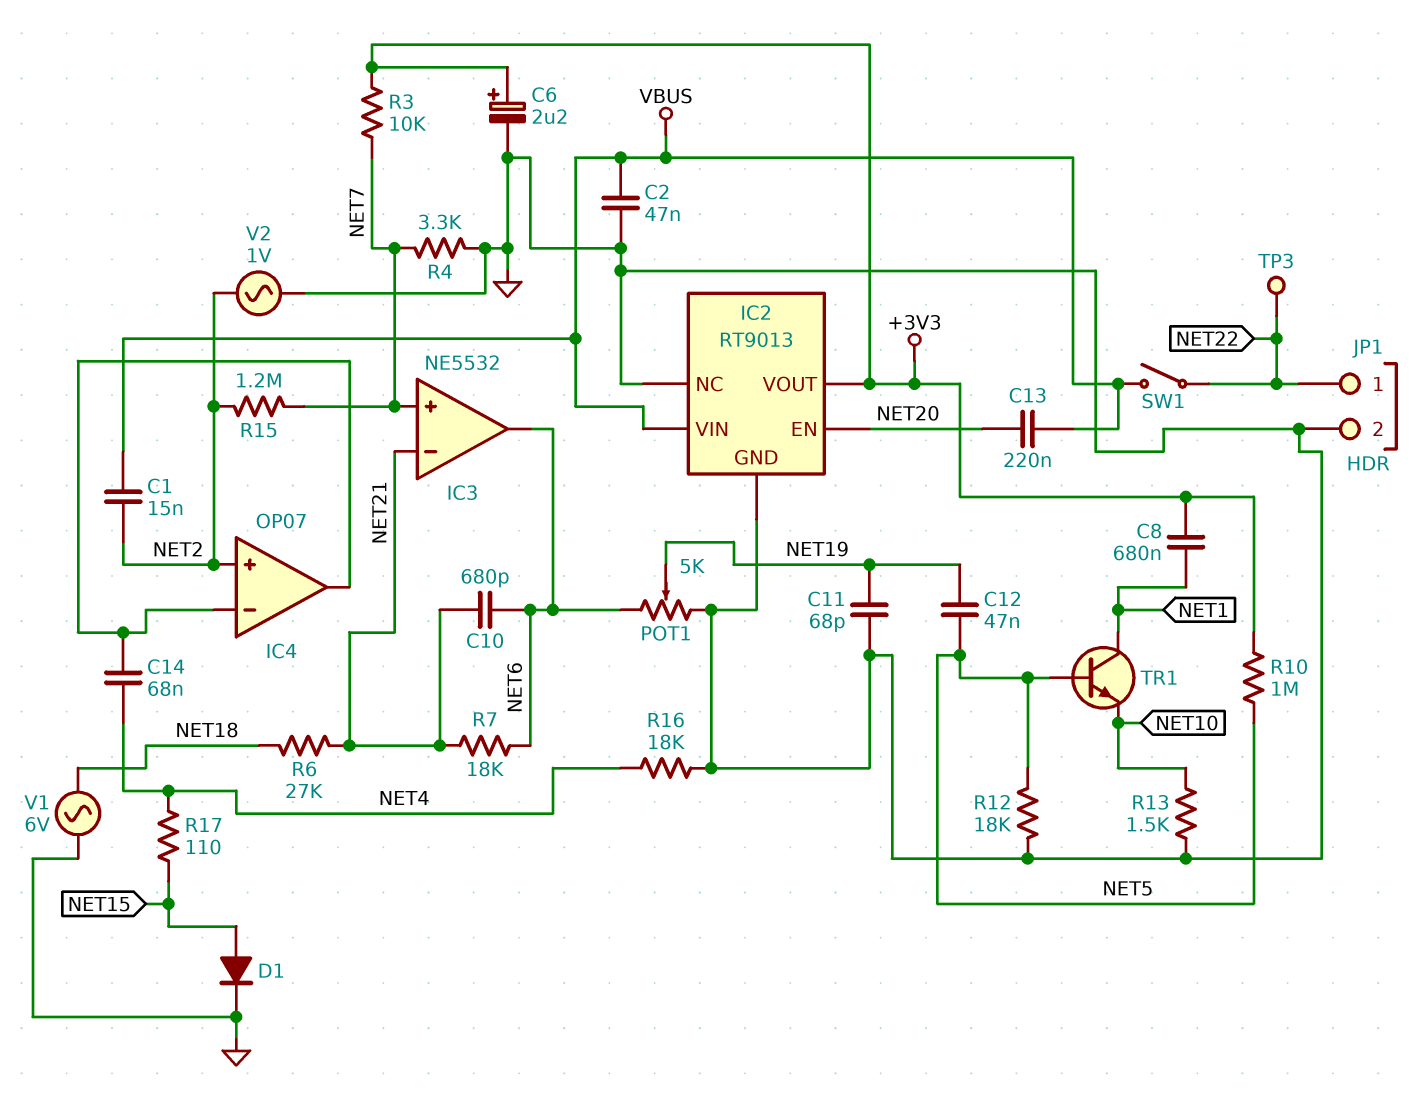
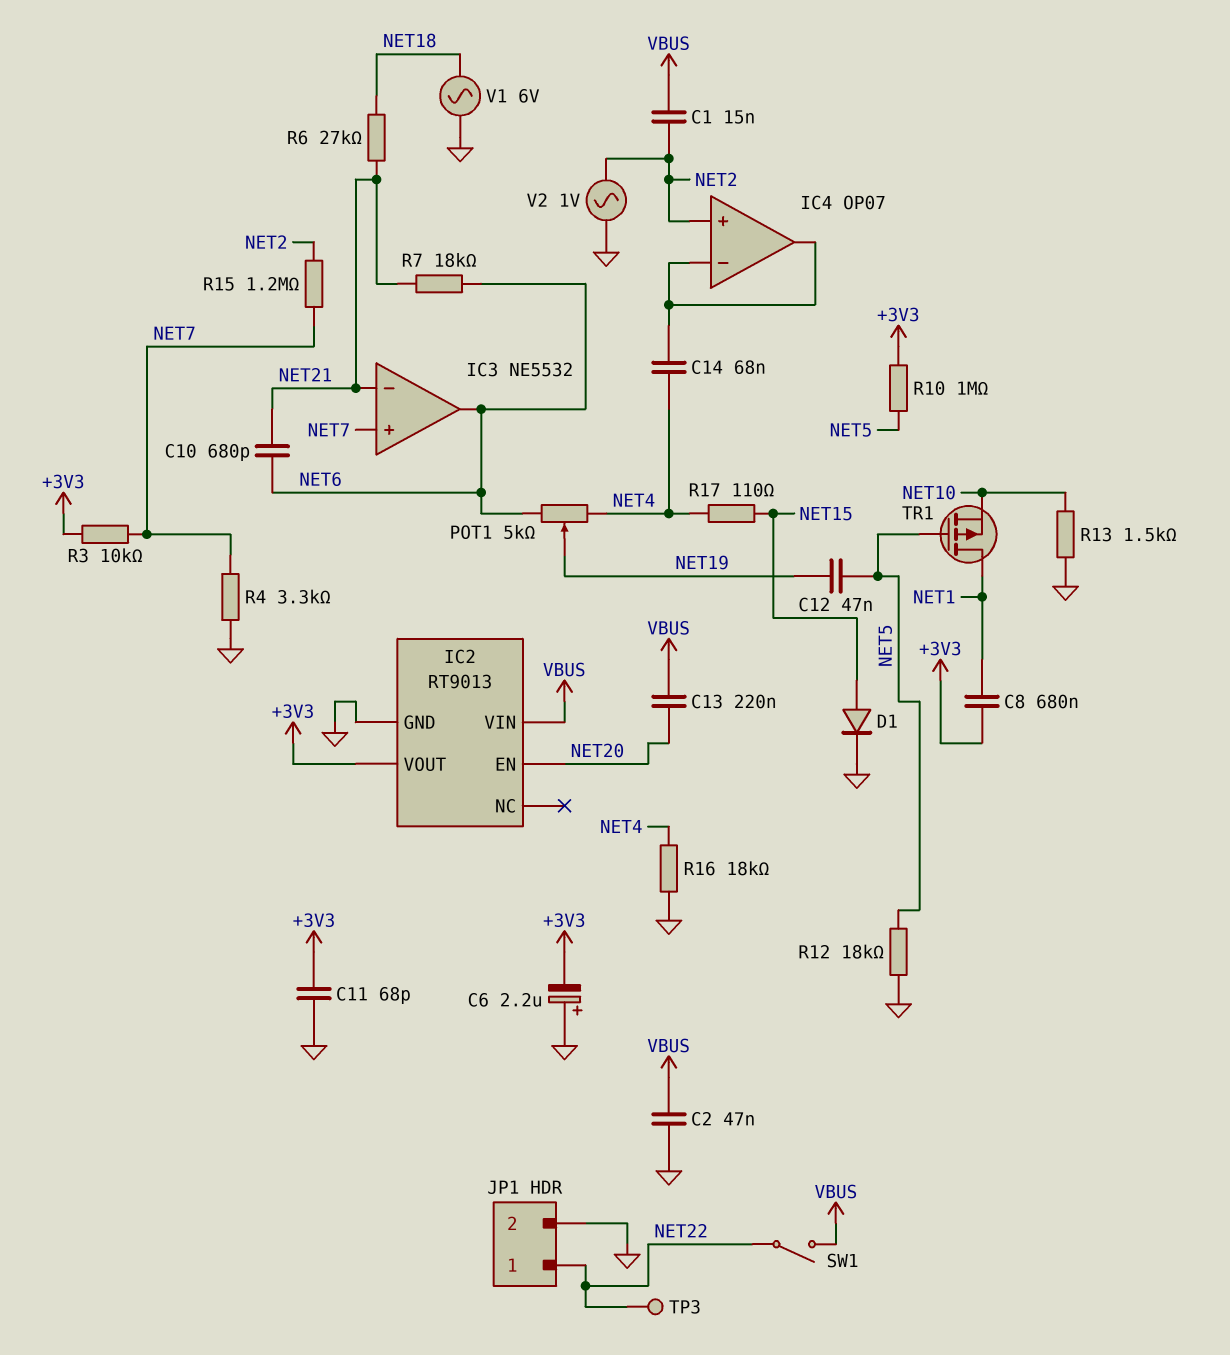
C6: 2.2uF (plus +3V3, minus GND) -> 2.2uF (plus GND, minus +3V3)
C11: 68pF (GND, NET19) -> 68pF (+3V3, GND)
IC2 pin NC: GND -> none
POT1: 5k (GND, NET6, wiper NET19) -> 5k (NET4, NET6, wiper NET19)
TR1: NPN (B NET5, C NET1, E NET10) -> PMOS (G NET5, D NET1, S NET10)

